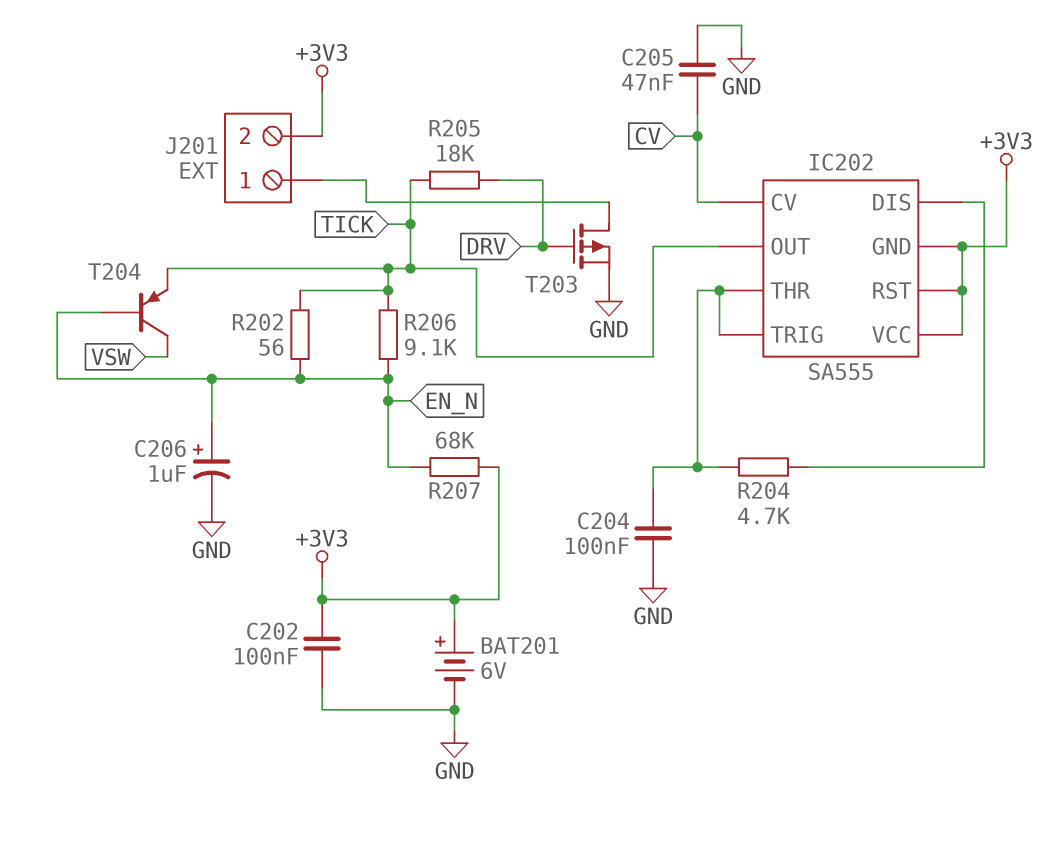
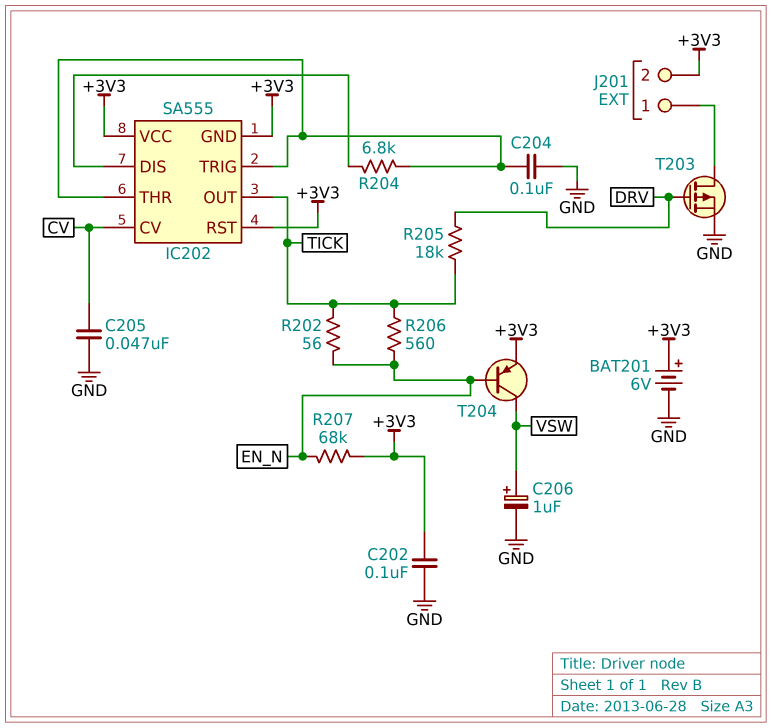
C206: 1uF (plus EN_N, minus GND) -> 1uF (plus VSW, minus GND)
R204: 4.7k (IC202/DIS, IC202/THR) -> 6.8k (IC202/DIS, IC202/THR)
R206: 9.1k (EN_N, TICK) -> 560 (EN_N, TICK)
T204: PNP (B EN_N, C VSW, E TICK) -> PNP (B EN_N, C VSW, E +3V3)

